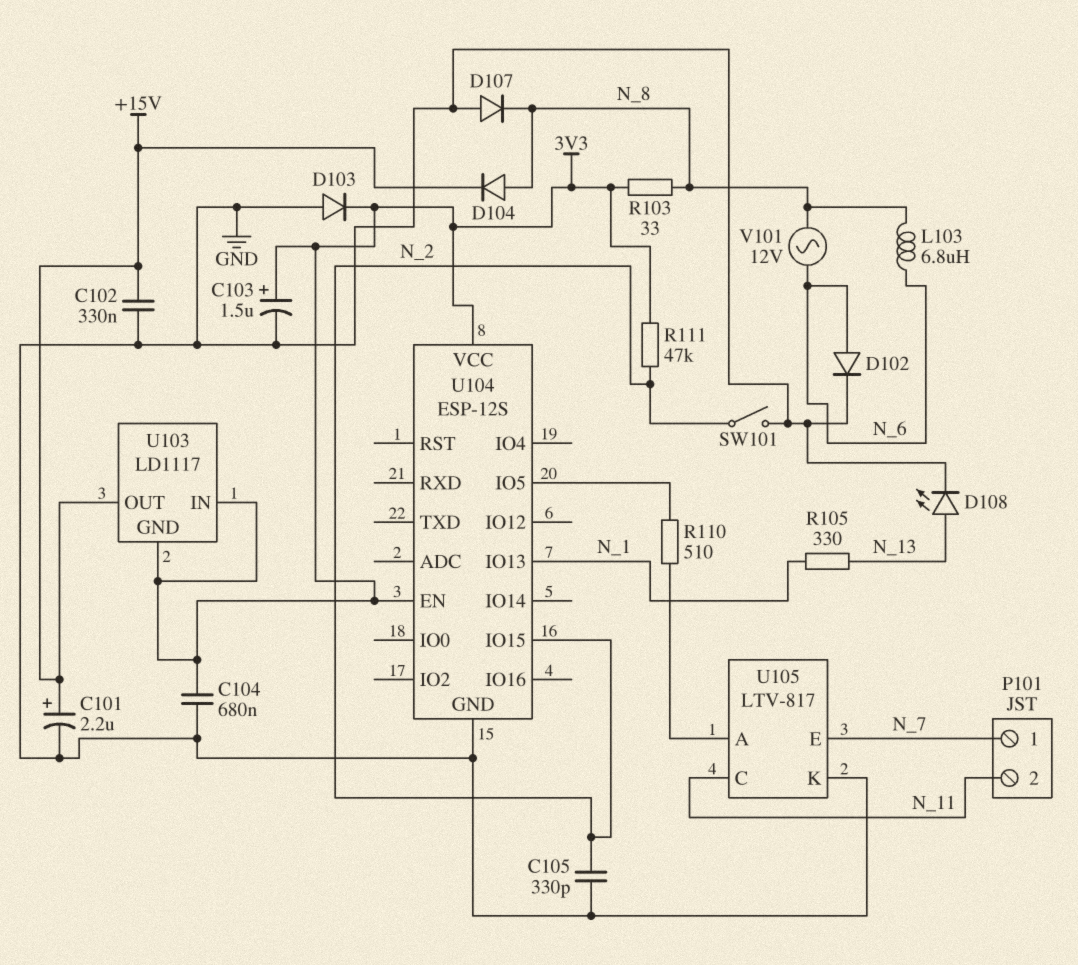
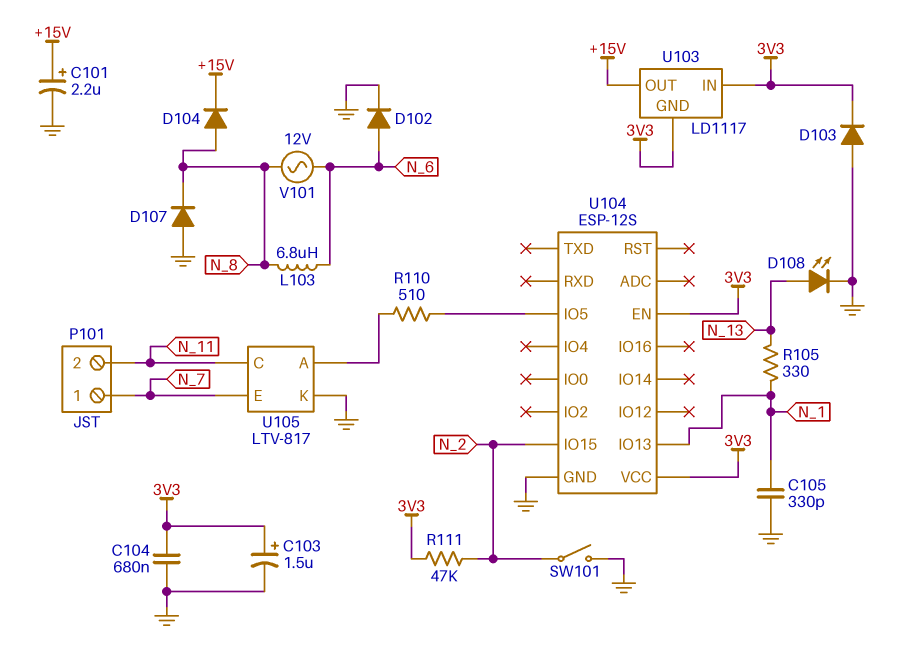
C102: 330nF (+15V, GND) -> none
C105: 330pF (GND, N_2) -> 330pF (GND, N_1)
R103: 33 (3V3, N_8) -> none

